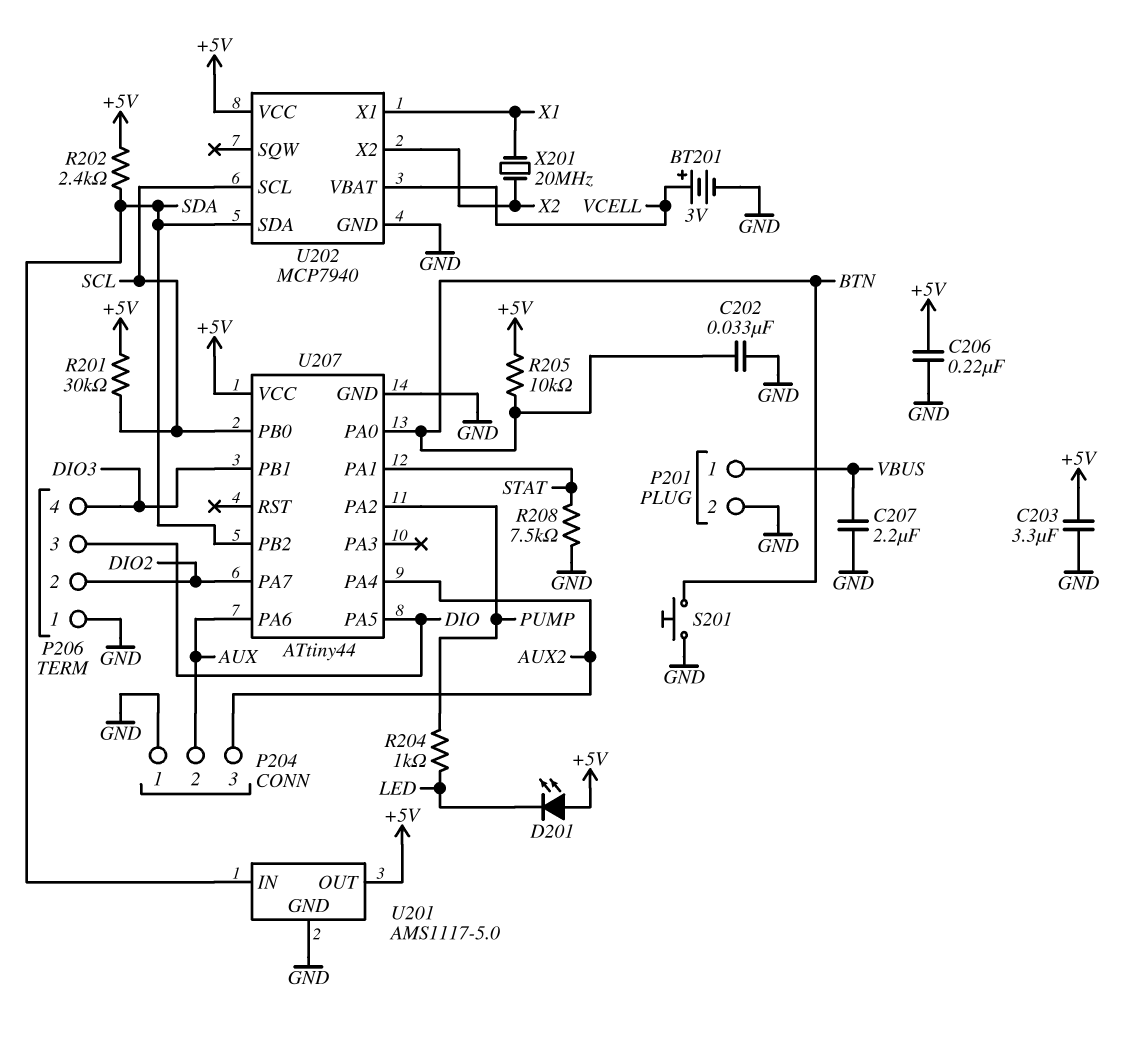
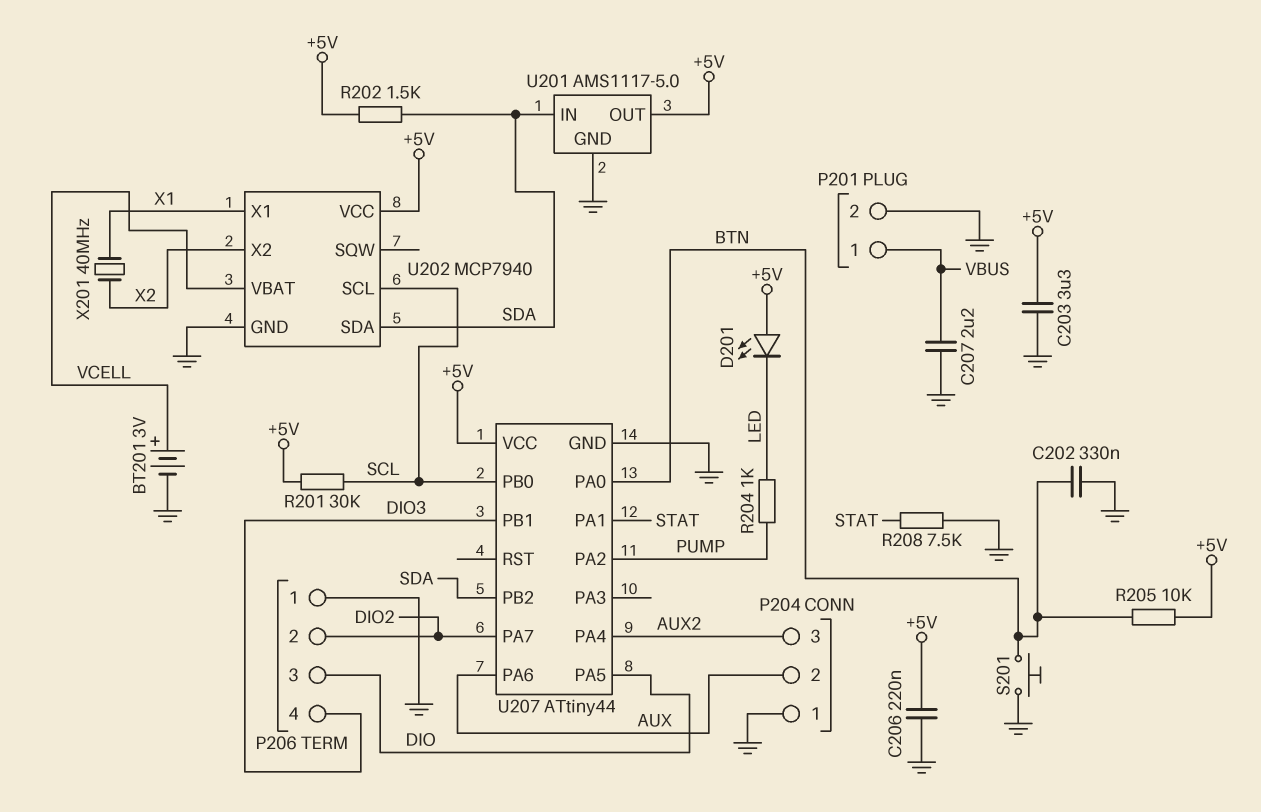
C202: 33nF (BTN, GND) -> 330nF (BTN, GND)
R202: 2.4k (+5V, SDA) -> 1.5k (+5V, SDA)
X201: 20MHz (X1, X2) -> 40MHz (X1, X2)

